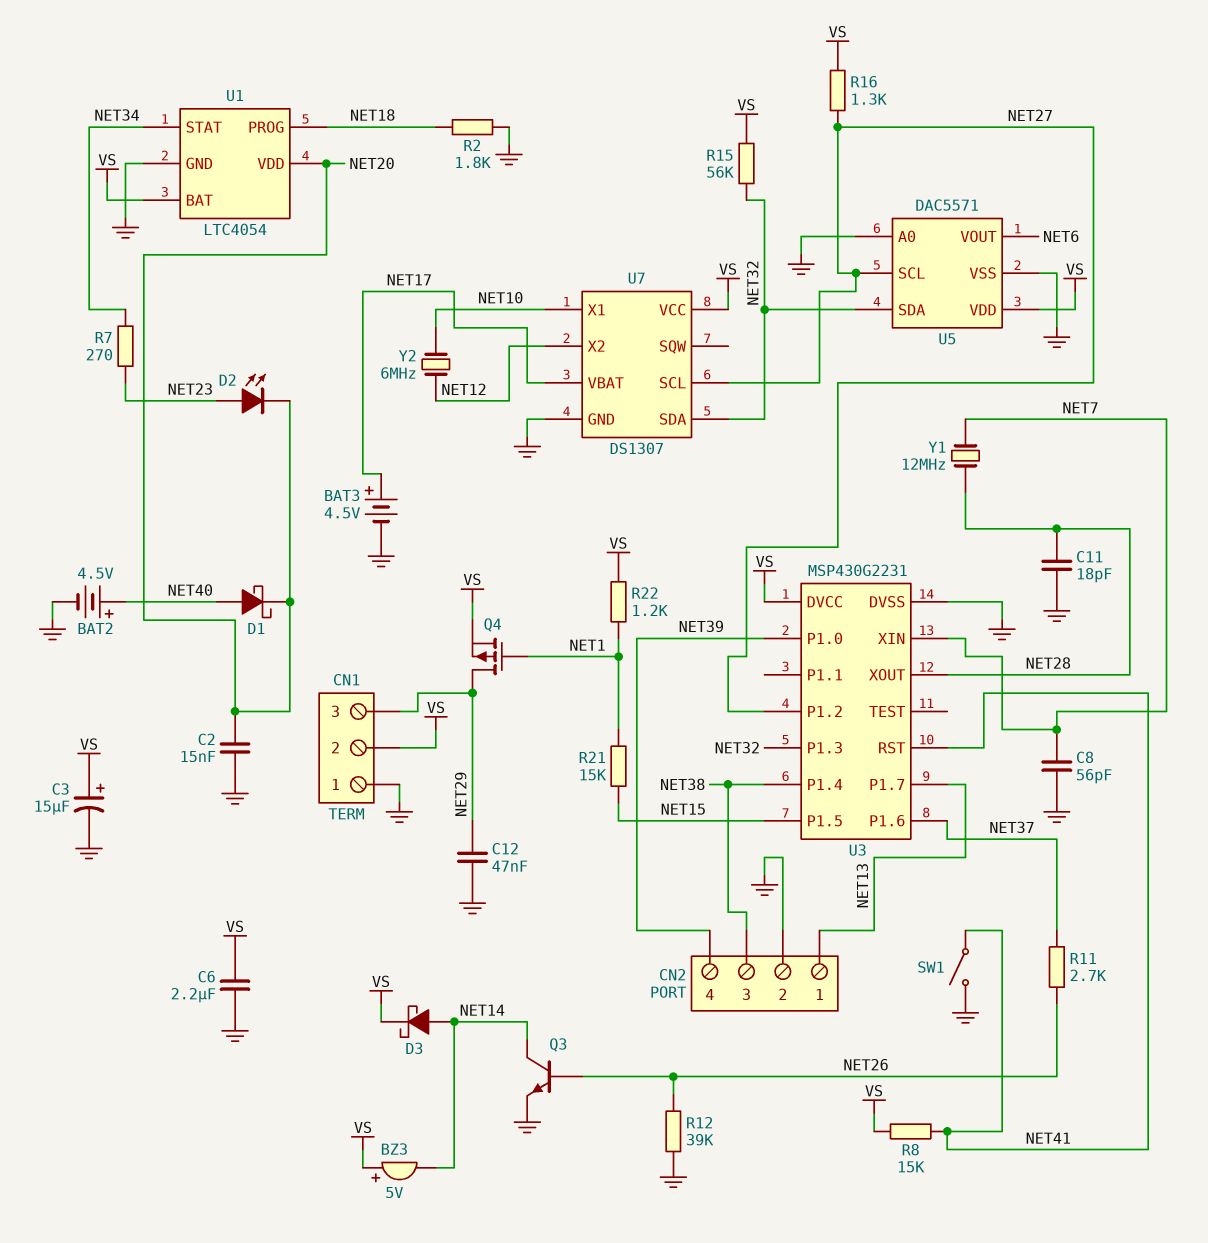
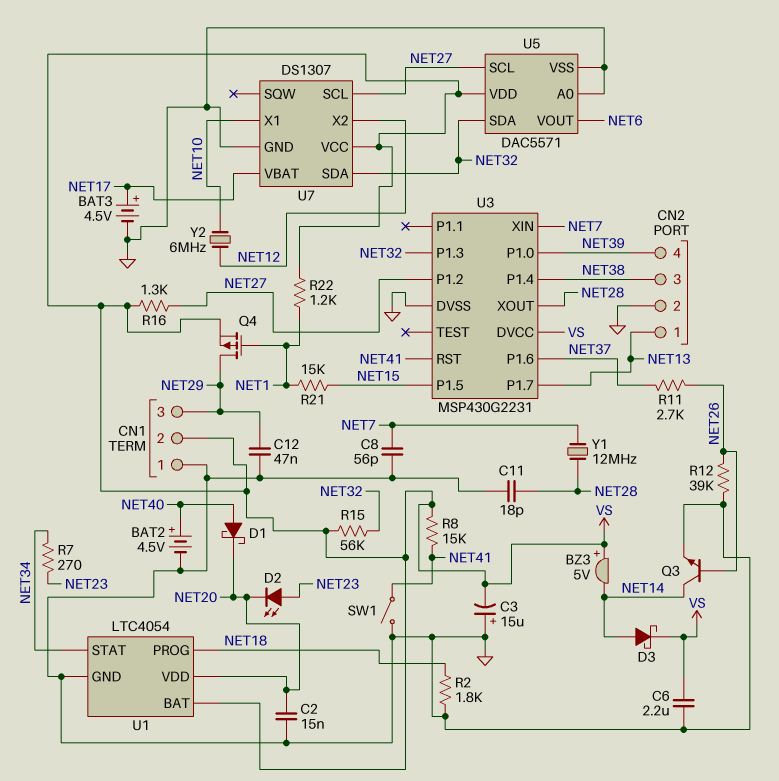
C3: 15uF (plus VS, minus GND) -> 15uF (plus GND, minus VS)

